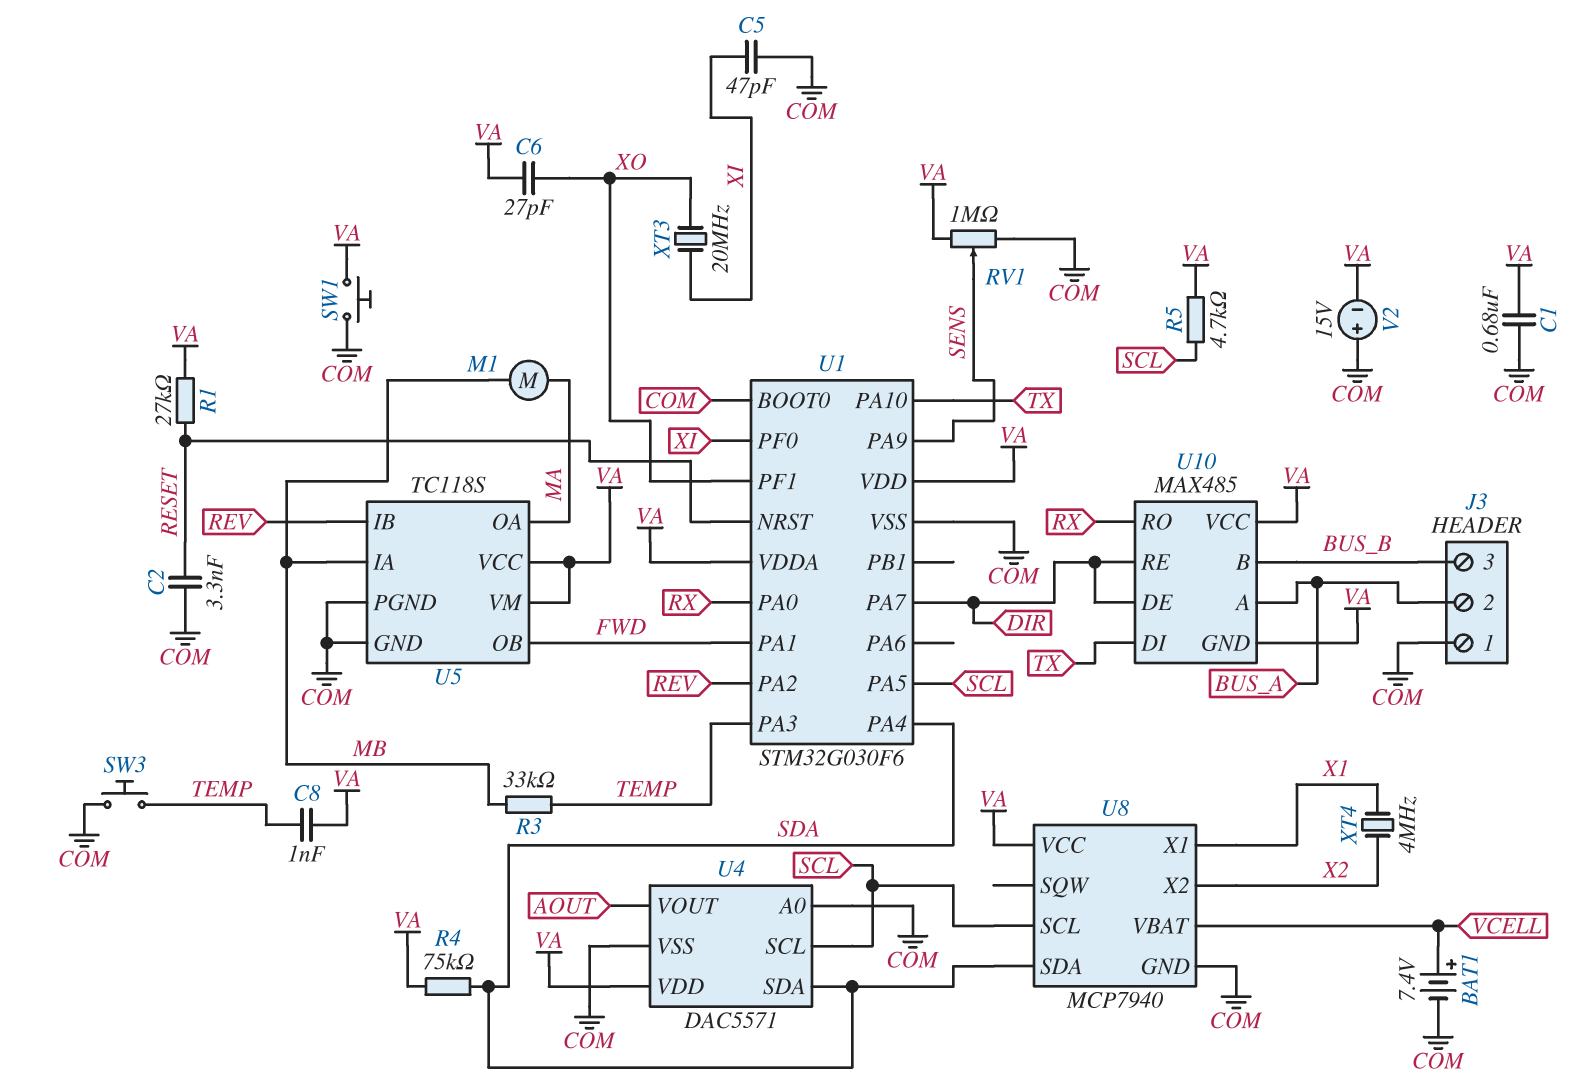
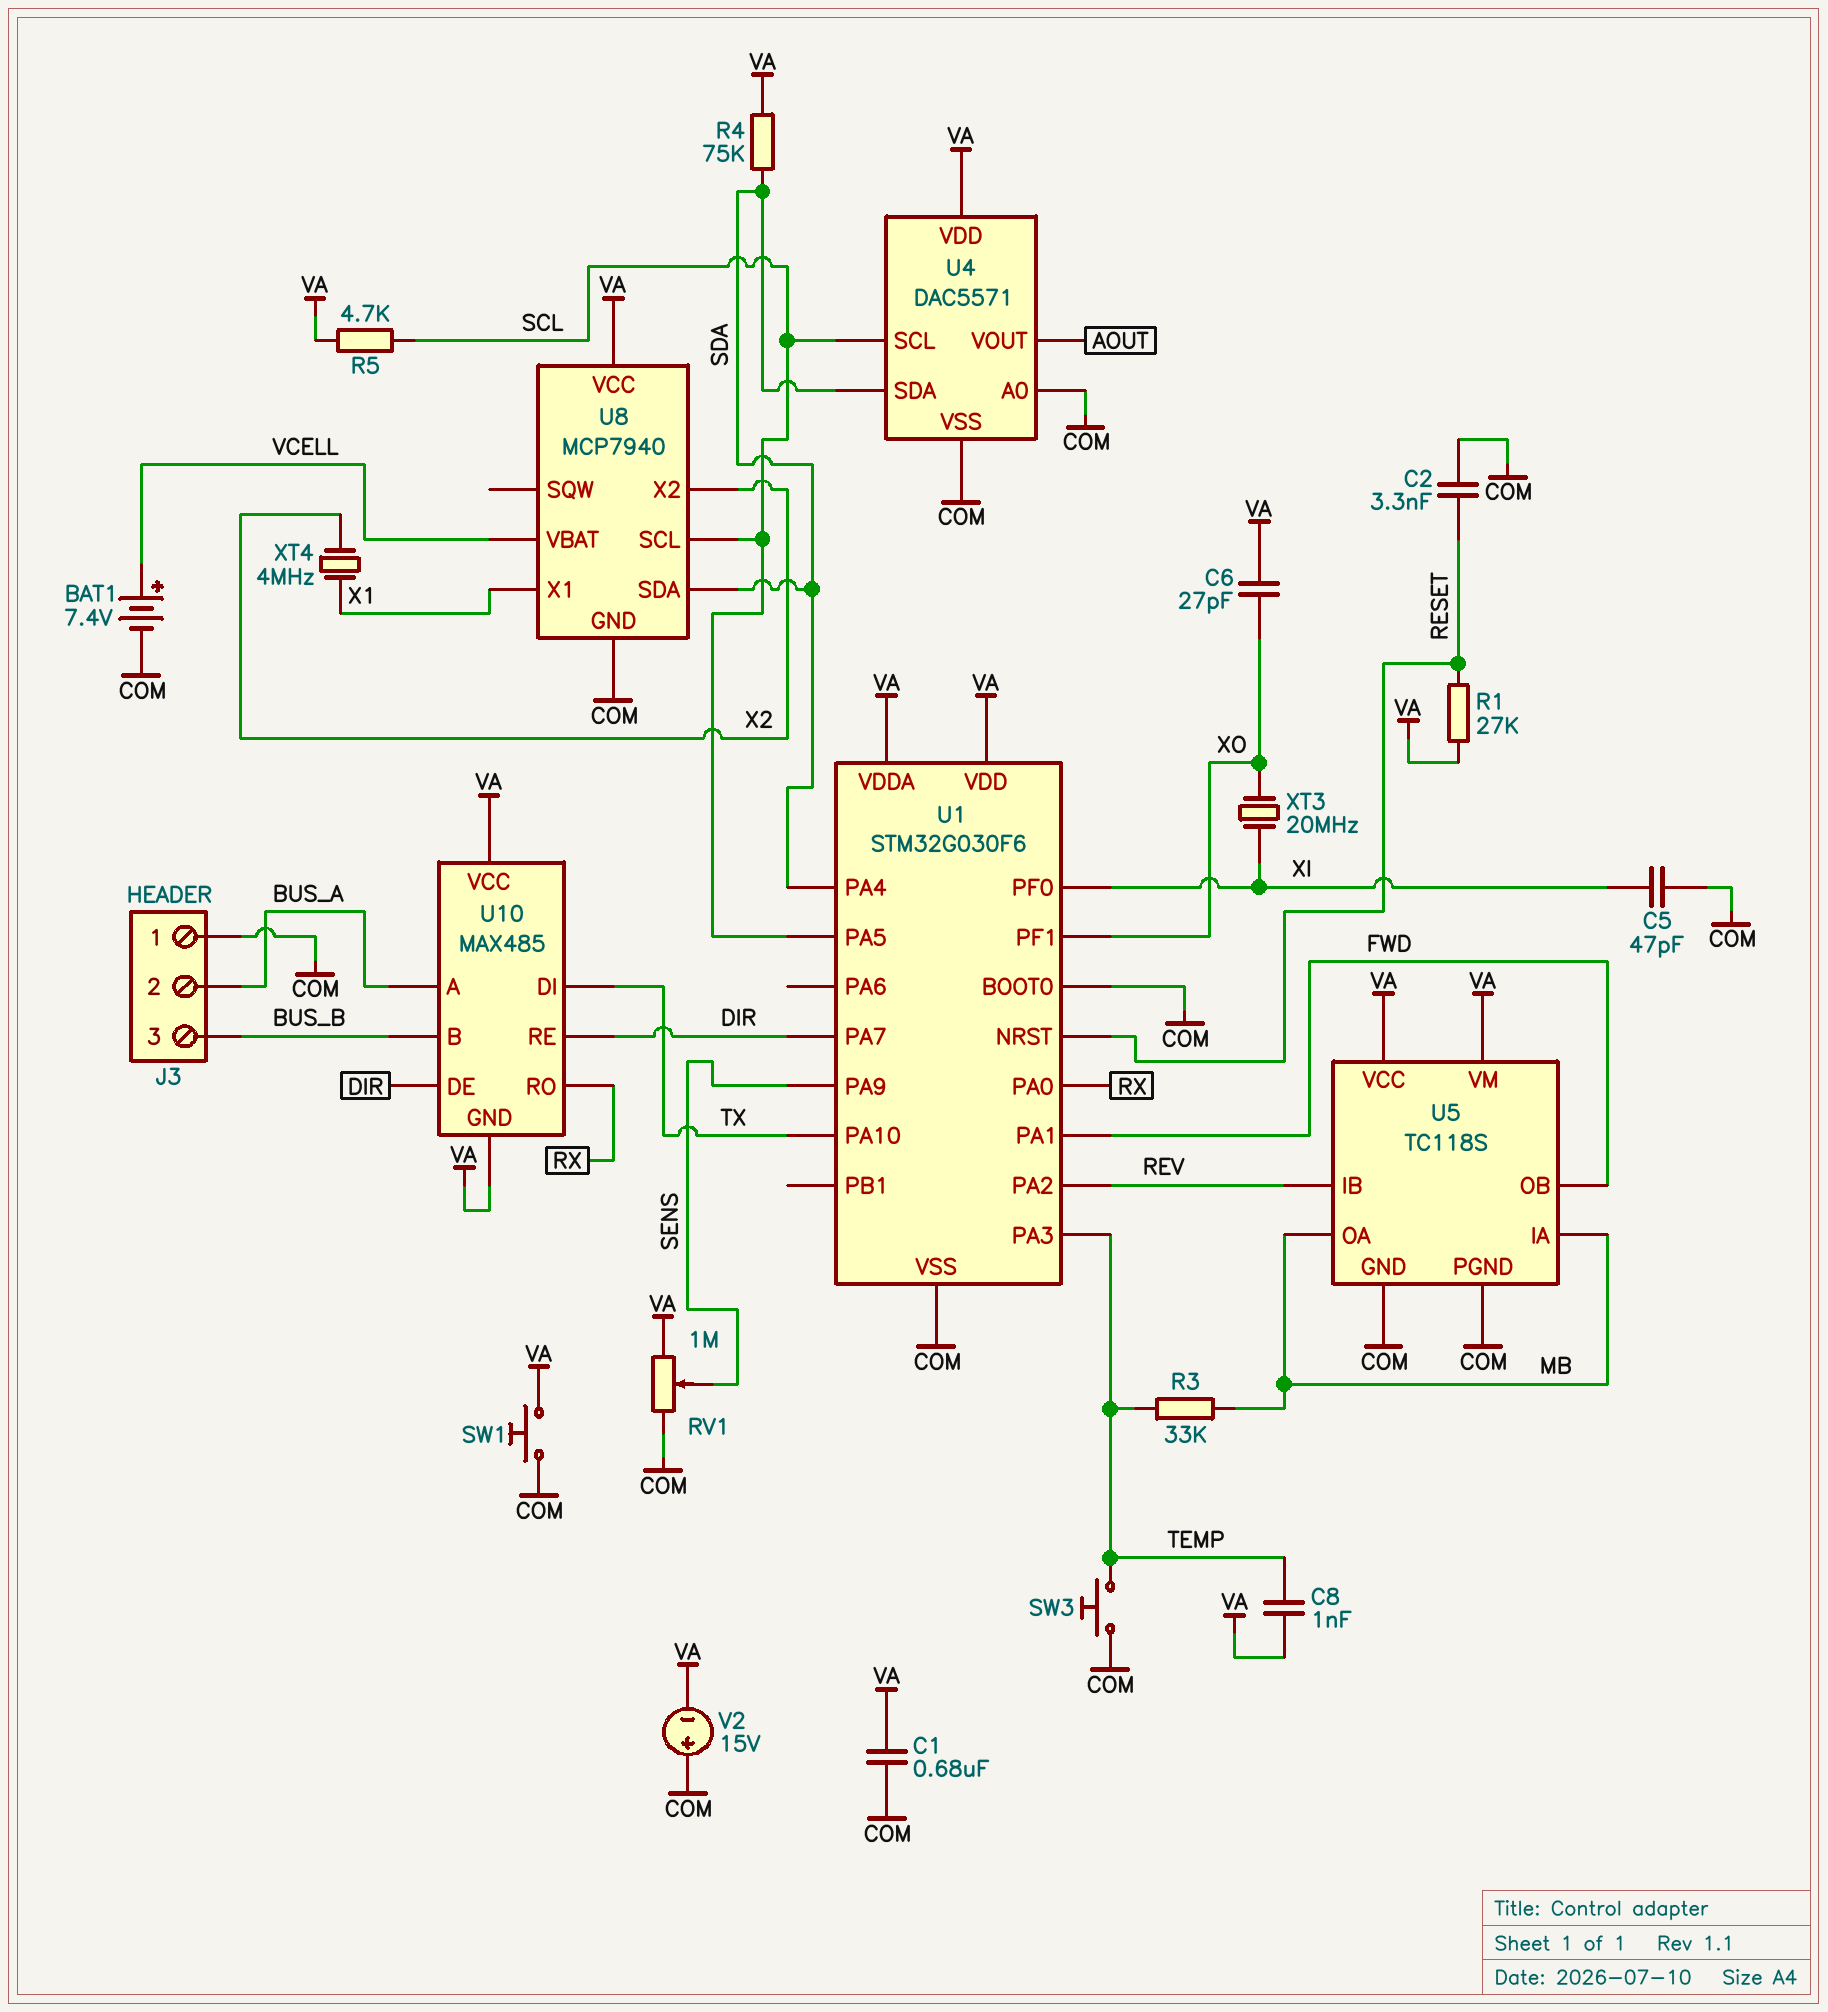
M1: motor (MA, MB) -> none
U5 pin OA: MA -> MB

